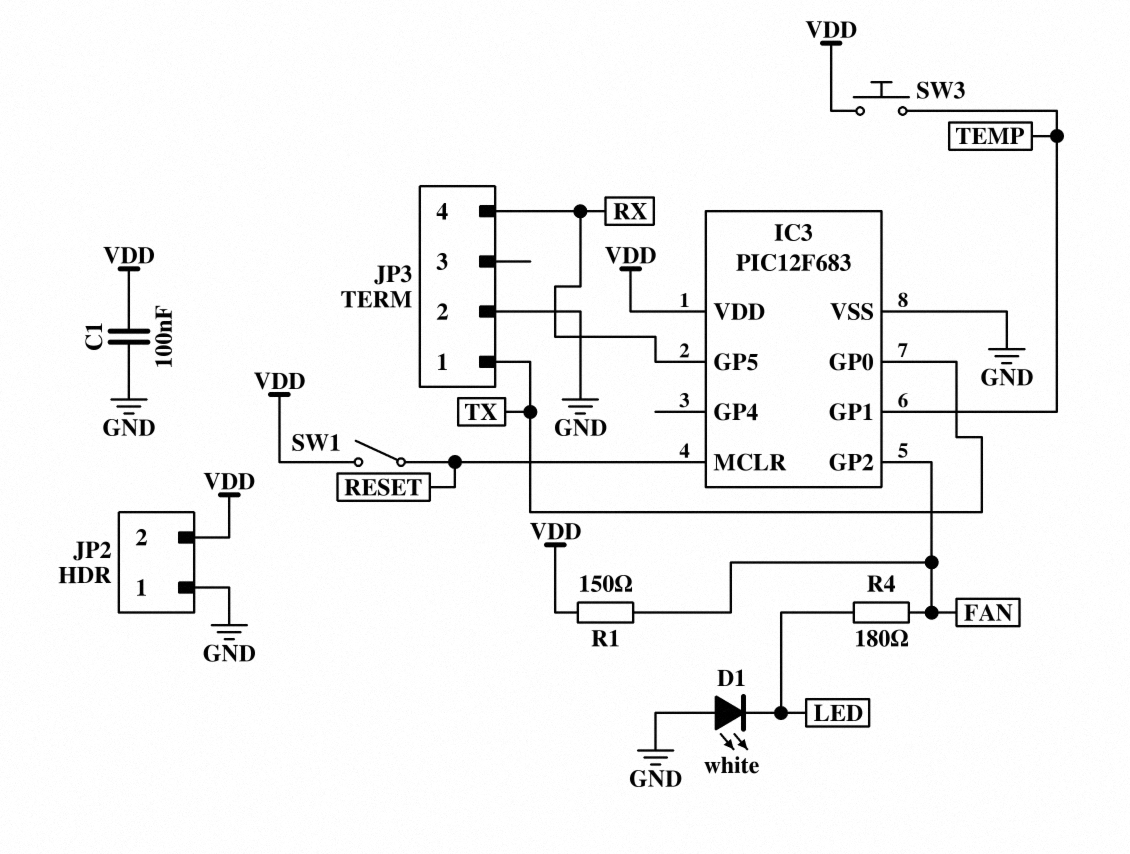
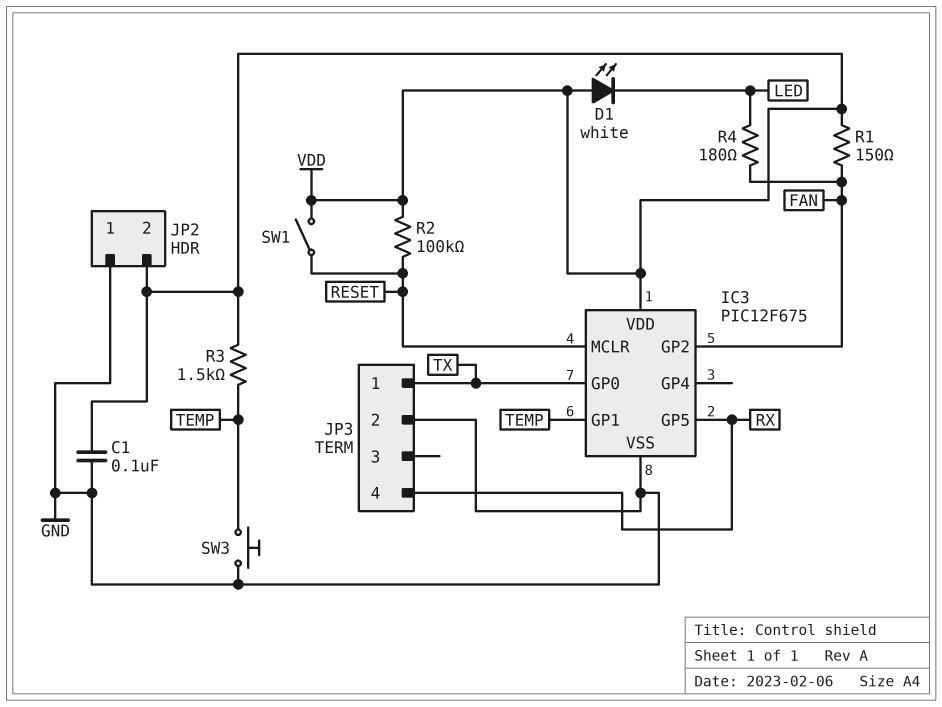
D1: LED white (A GND, K LED) -> LED white (A VDD, K LED)
IC3: PIC12F683 -> PIC12F675
R2: none -> 100k (RESET, VDD)
R3: none -> 1.5k (TEMP, VDD)
SW3: button (TEMP, VDD) -> button (GND, TEMP)

